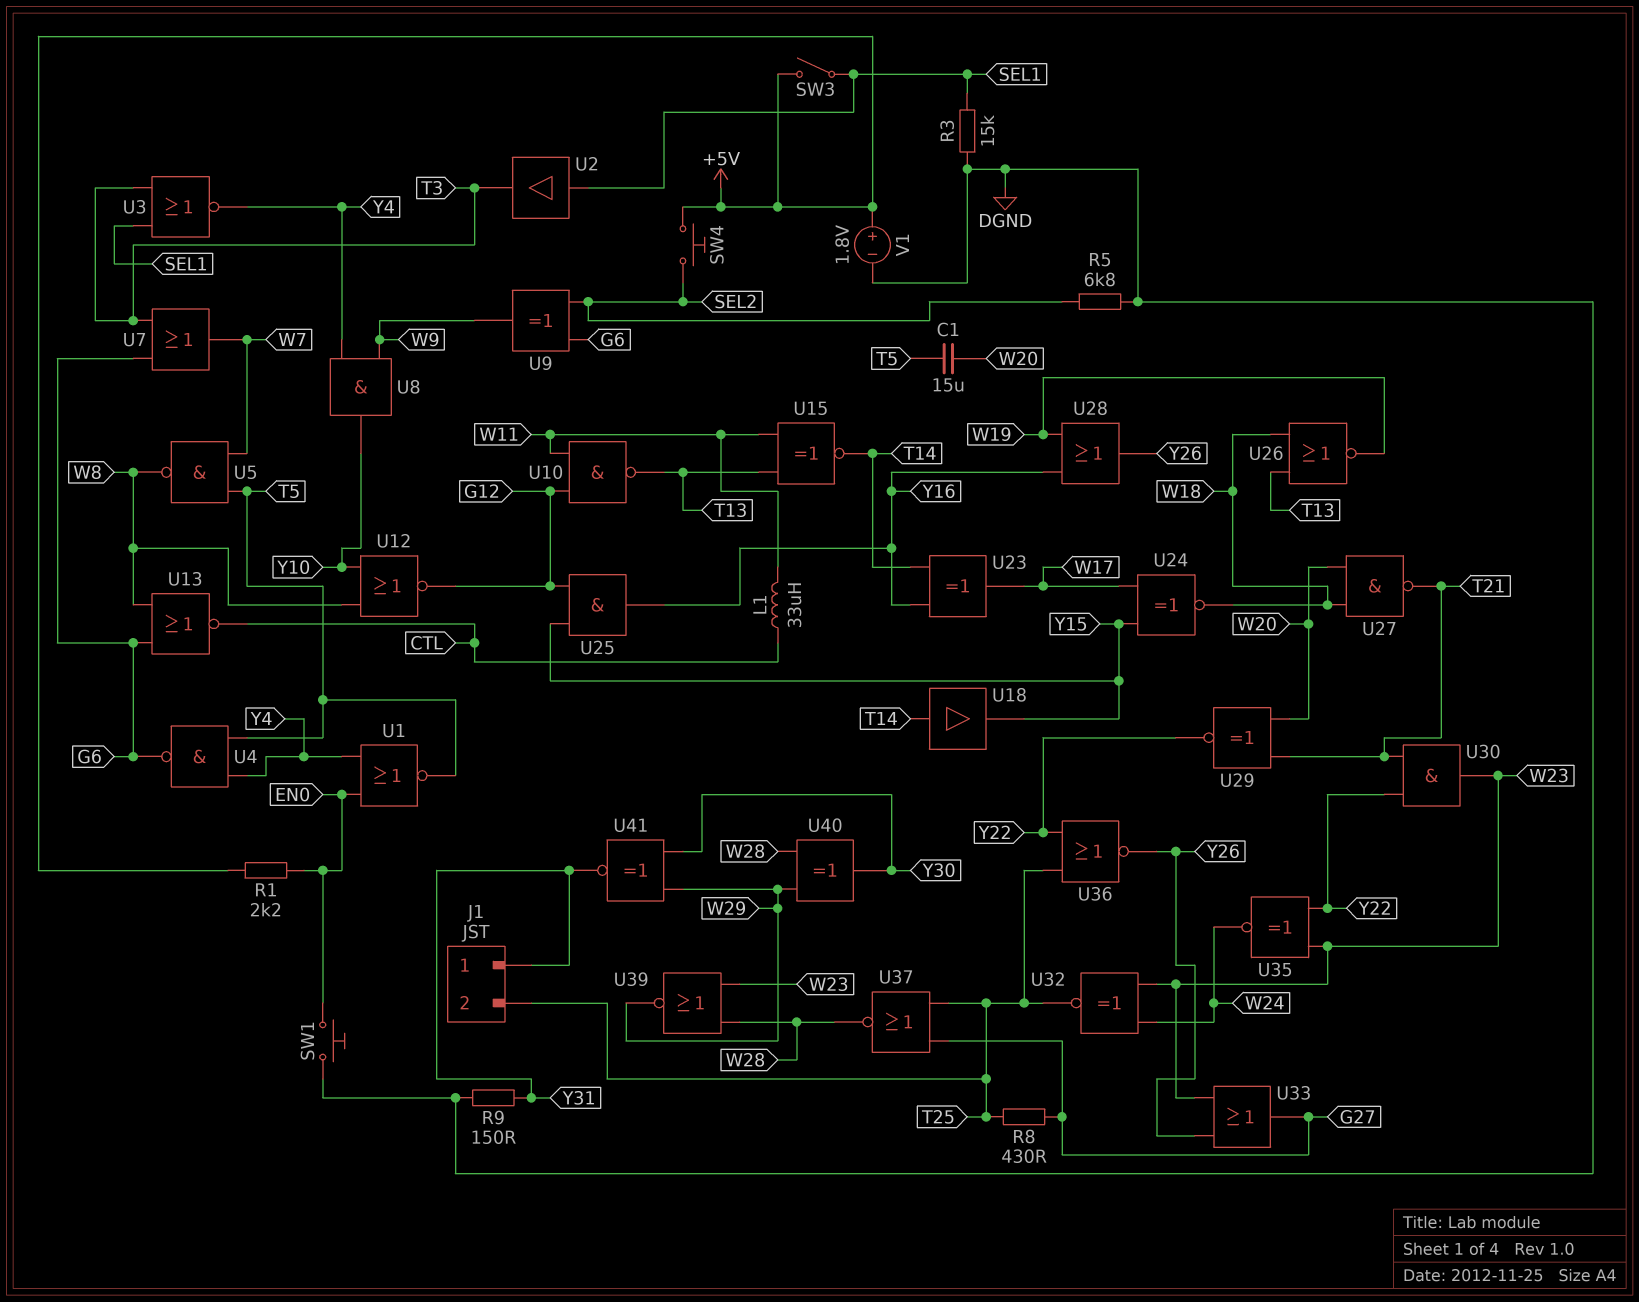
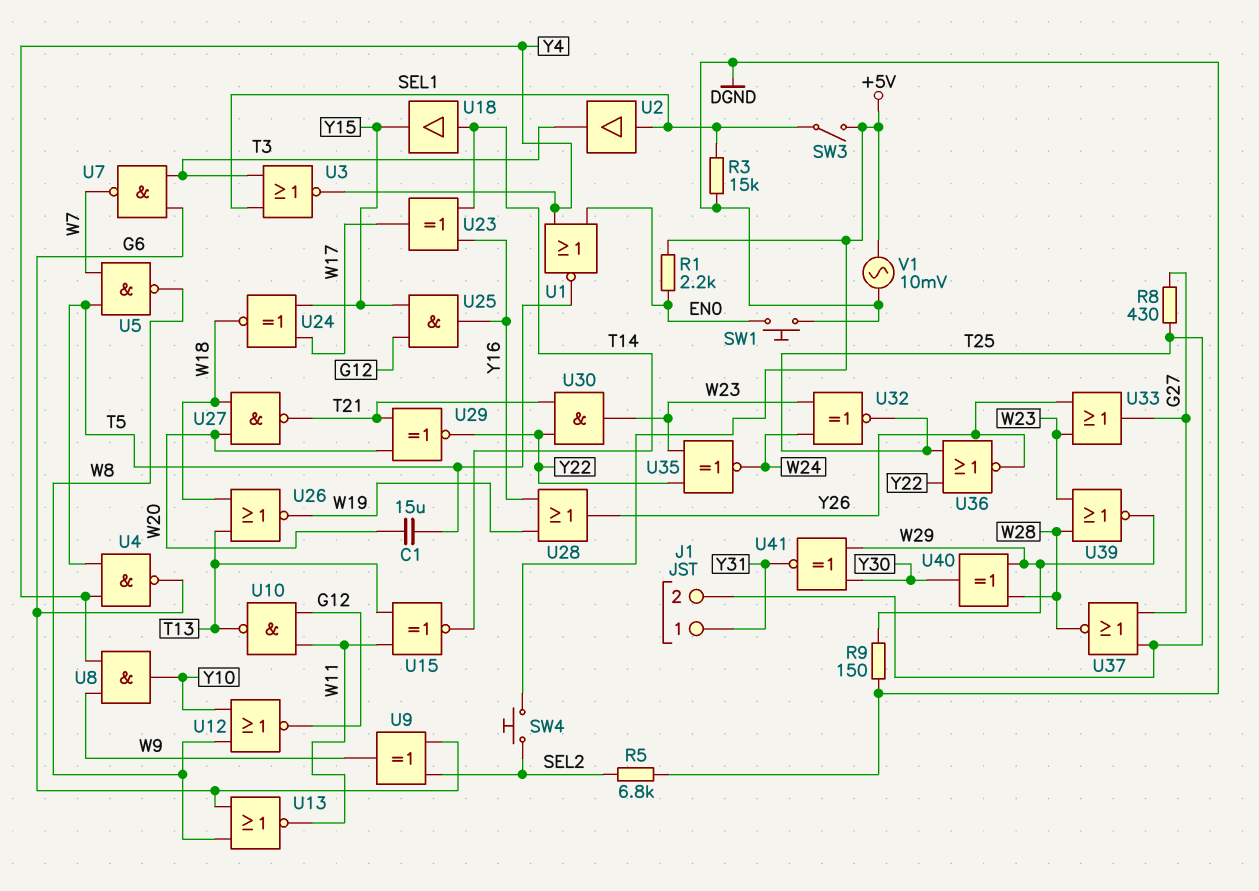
L1: 33uH (CTL, W11) -> none
R9: 150 (DGND, Y31) -> 150 (DGND, W29)
U7: OR (in G6, in T3, out W7) -> NAND (in G6, in T3, out W7)
U13: NOR (in G6, in W8, out CTL) -> NOR (in G6, in W8, out W11)
V1: 1.8V (plus +5V, minus DGND) -> AC 10mV (+5V, DGND)

